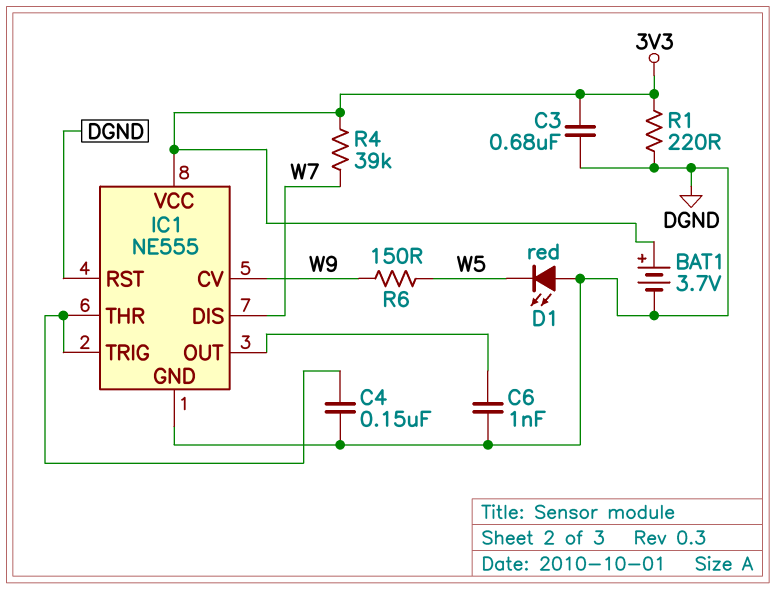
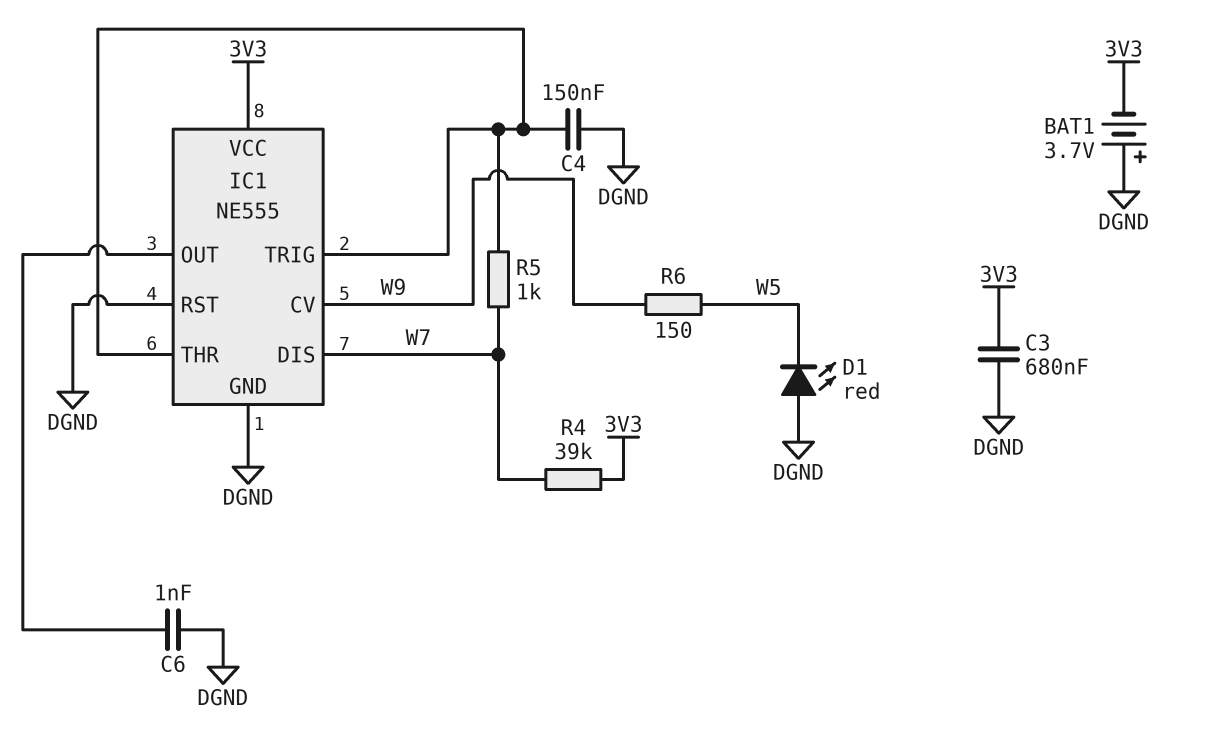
BAT1: 3.7V (plus 3V3, minus DGND) -> 3.7V (plus DGND, minus 3V3)
R1: 220 (3V3, DGND) -> none
R5: none -> 1k (IC1/THR, W7)

